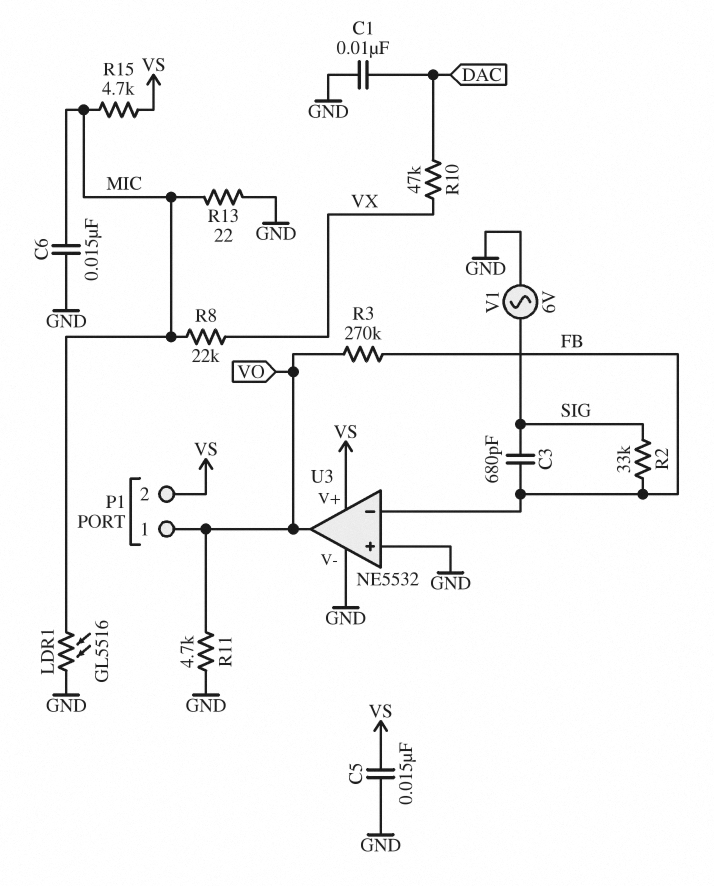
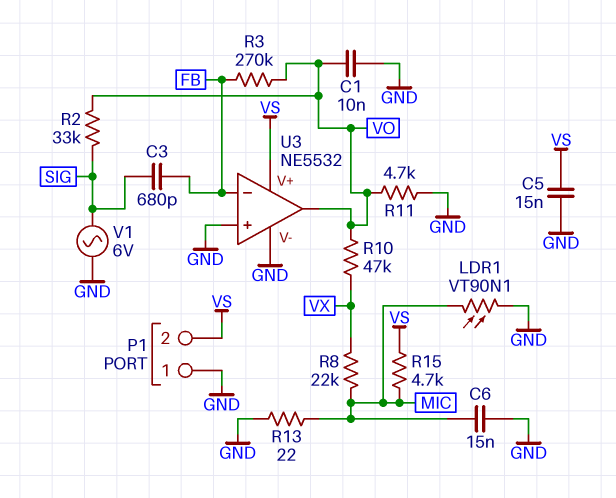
C1: 10nF (DAC, GND) -> 10nF (GND, VO)
LDR1: GL5516 (GND, MIC) -> VT90N1 (GND, MIC)
P1 pin 1: VO -> GND
R2: 33k (FB, SIG) -> 33k (SIG, VO)
R10: 47k (DAC, VX) -> 47k (VO, VX)

